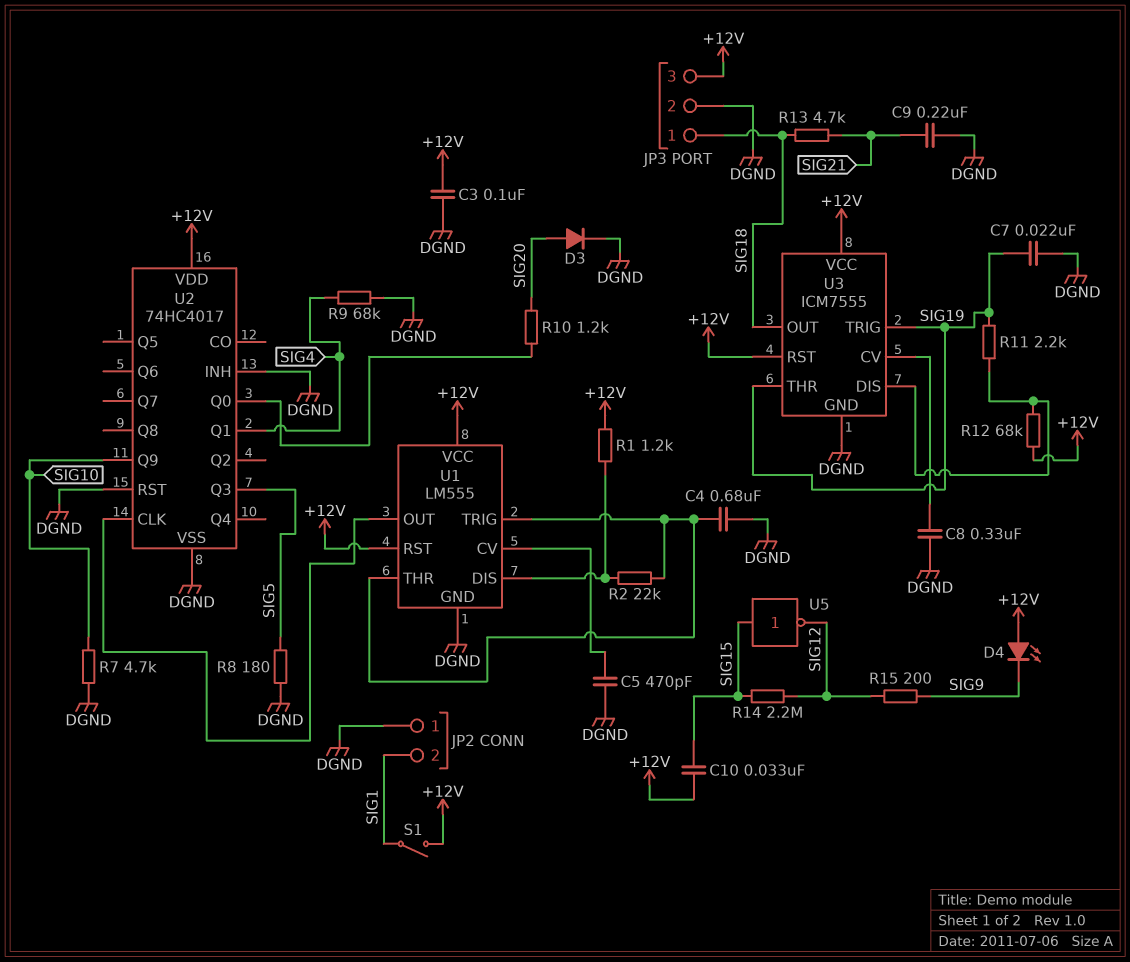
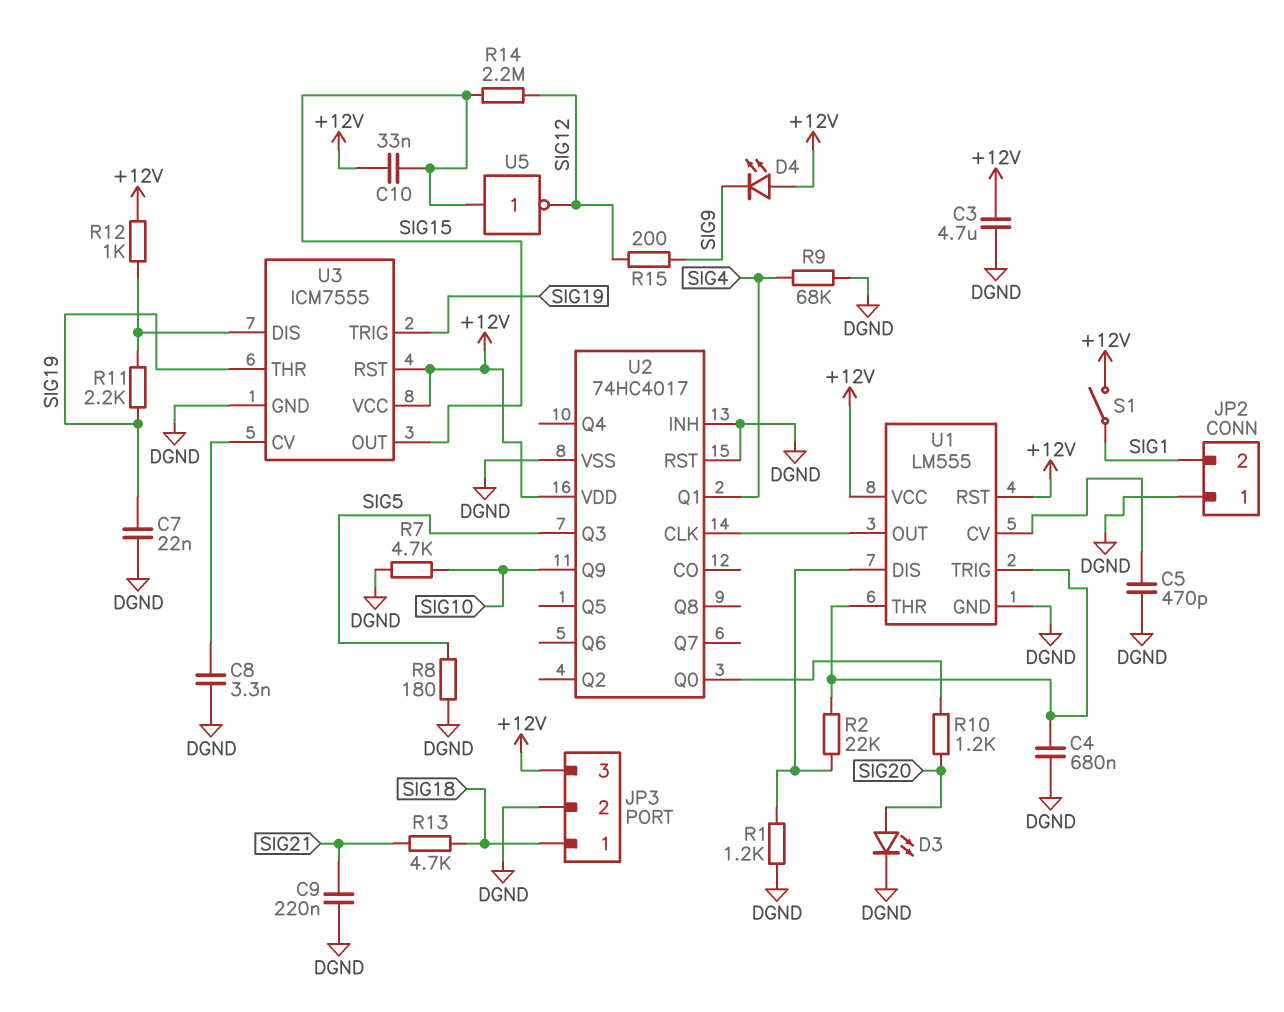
C3: 100nF (+12V, DGND) -> 4.7uF (+12V, DGND)
C8: 330nF (DGND, U3/CV) -> 3.3nF (DGND, U3/CV)
D3: diode (A SIG20, K DGND) -> LED (A SIG20, K DGND)
R1: 1.2k (+12V, U1/DIS) -> 1.2k (DGND, U1/DIS)
R12: 68k (+12V, U3/DIS) -> 1k (+12V, U3/DIS)
U3 pin OUT: SIG18 -> SIG15

